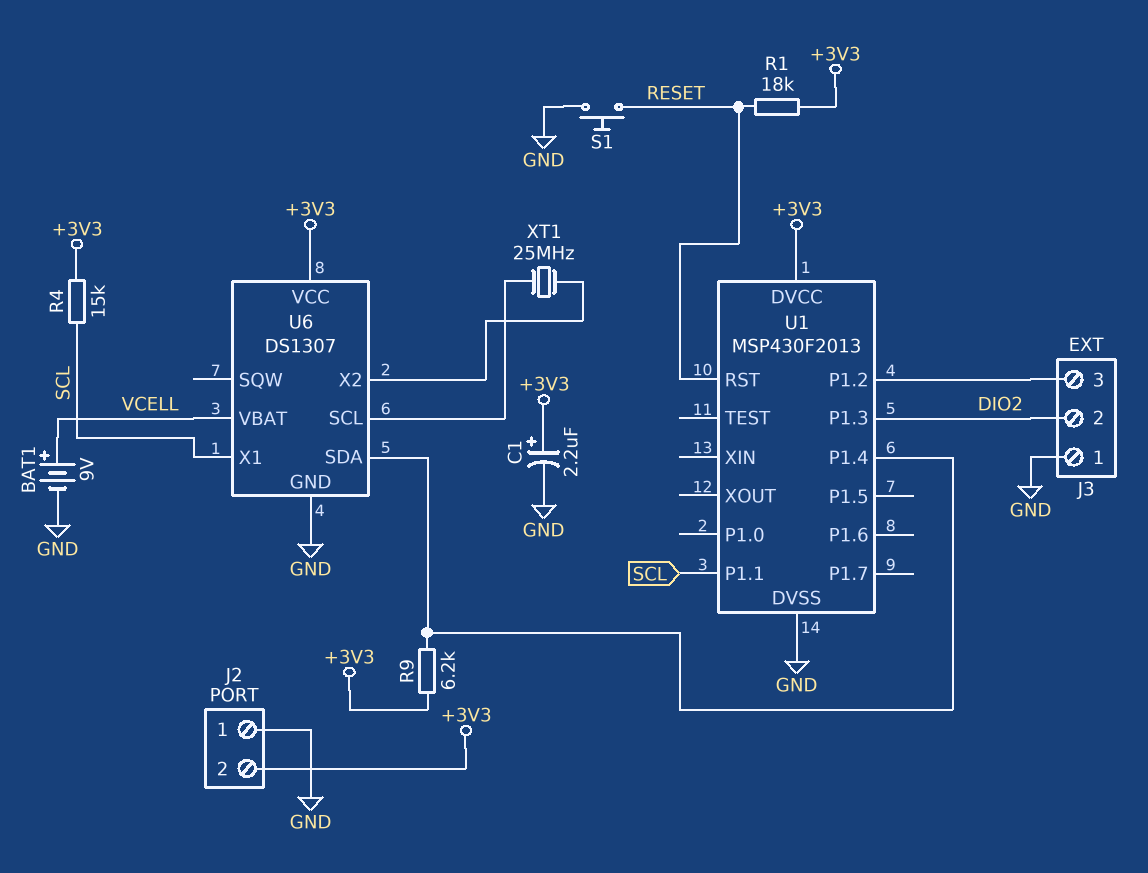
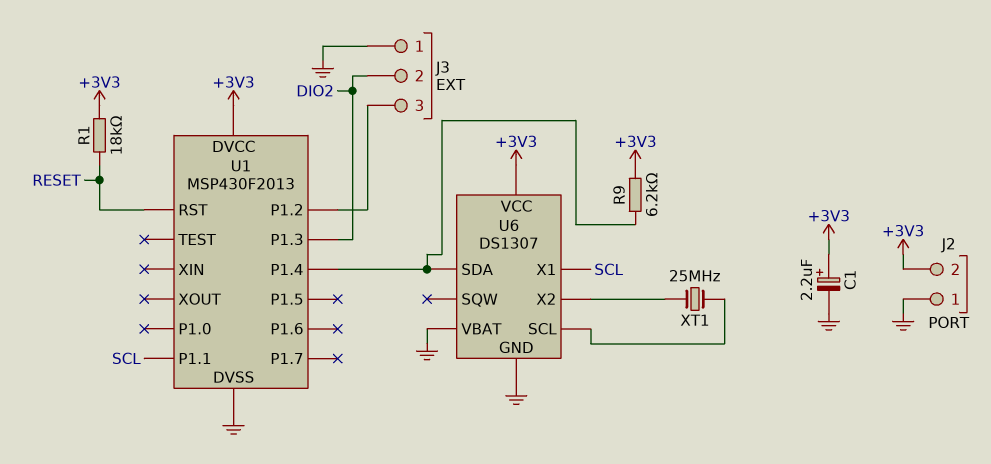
BAT1: 9V (plus VCELL, minus GND) -> none
R4: 15k (+3V3, SCL) -> none
S1: button (GND, RESET) -> none
U6 pin VBAT: VCELL -> GND

